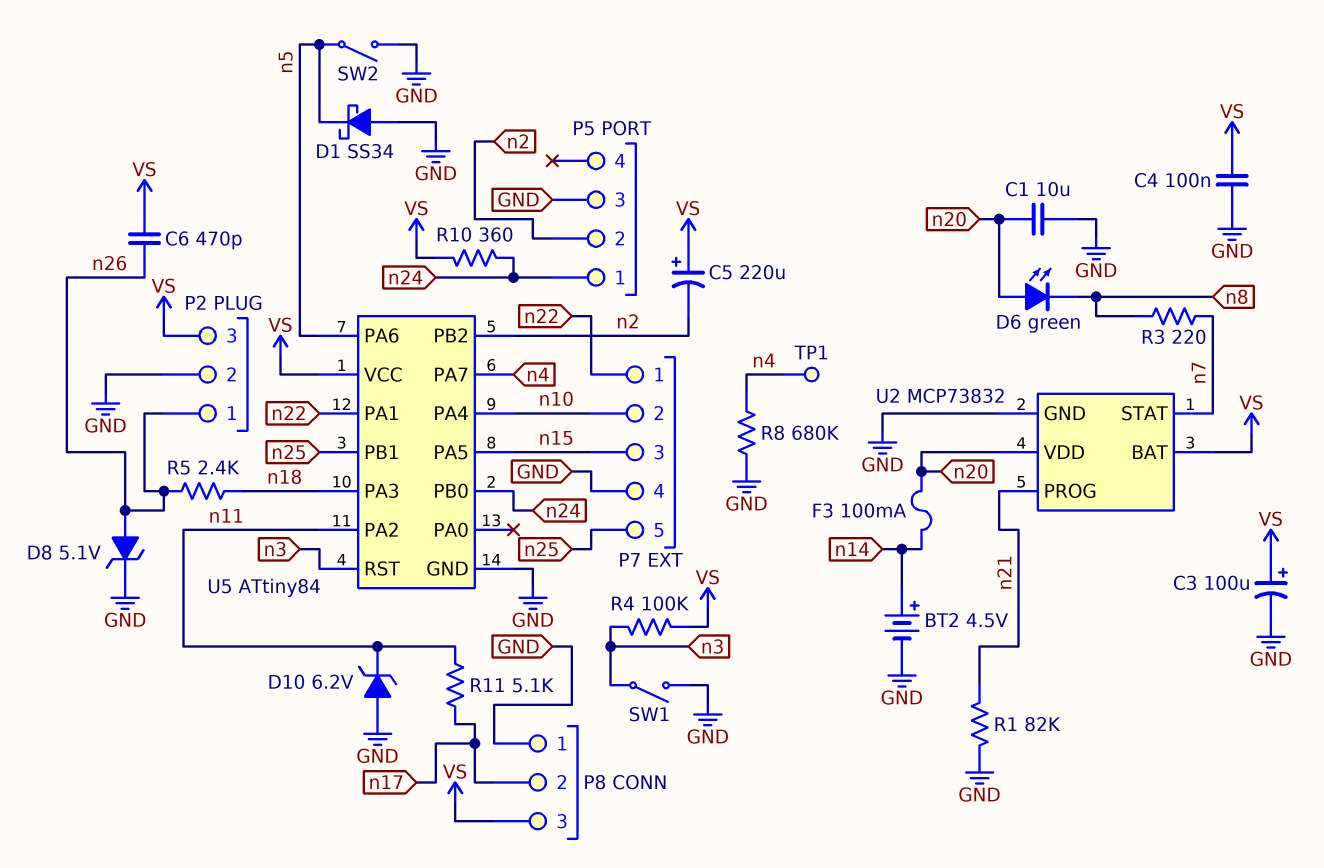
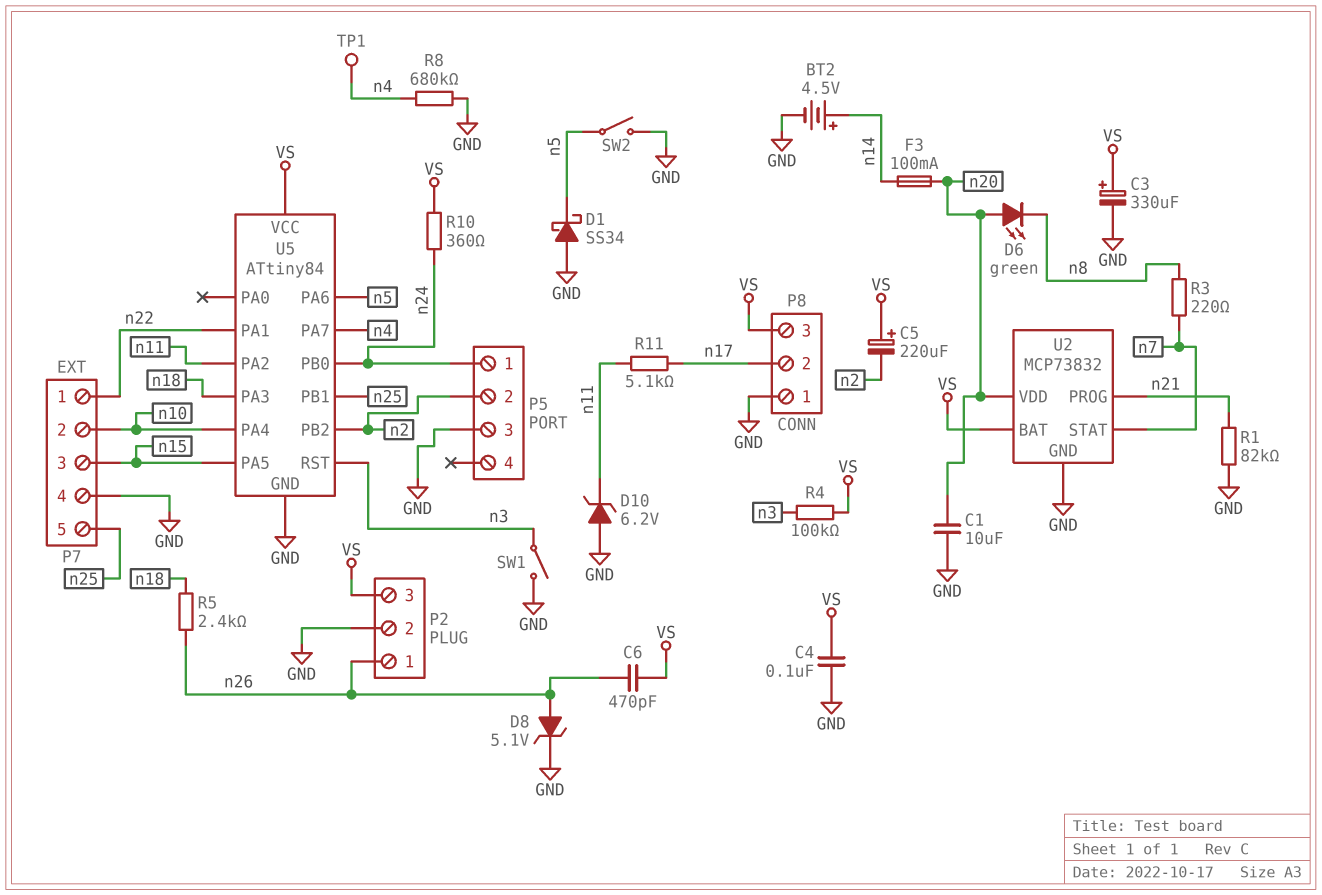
C3: 100uF (plus VS, minus GND) -> 330uF (plus VS, minus GND)

